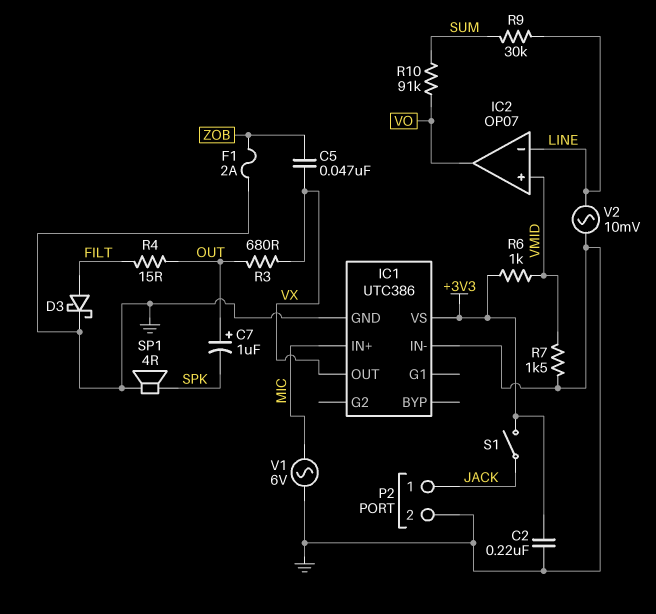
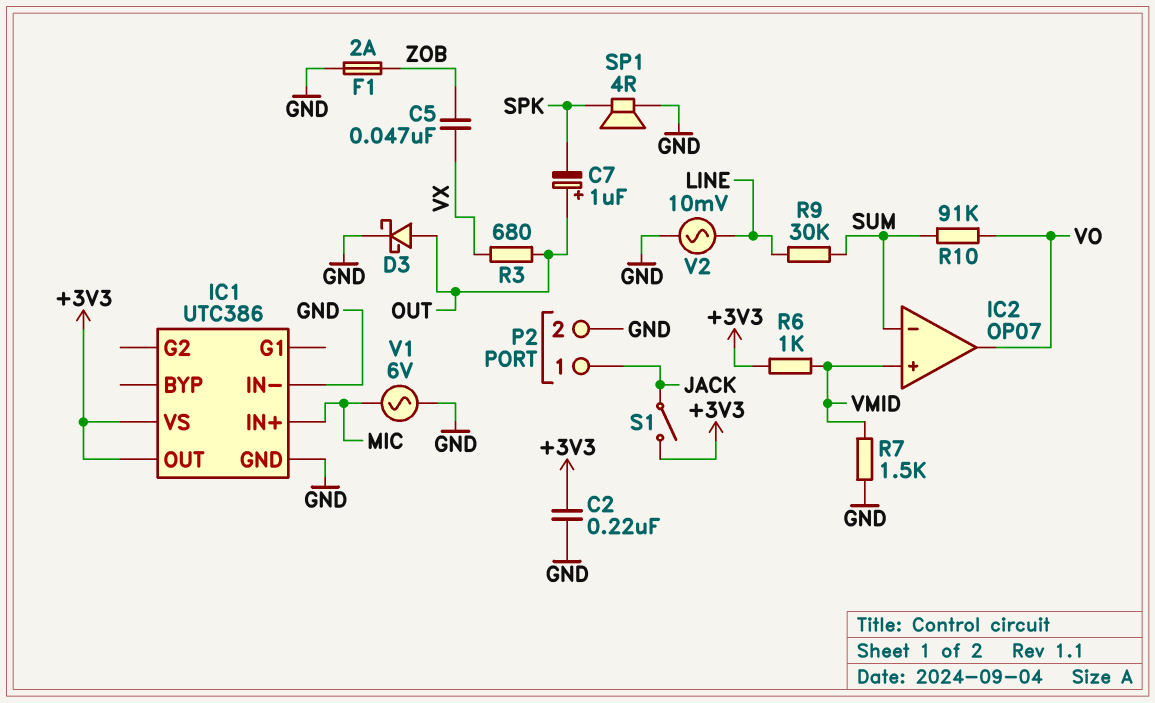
D3: schottky (A FILT, K GND) -> schottky (A OUT, K GND)
IC1 pin OUT: VX -> +3V3
IC2 pin in-: LINE -> SUM
R4: 15 (FILT, OUT) -> none

